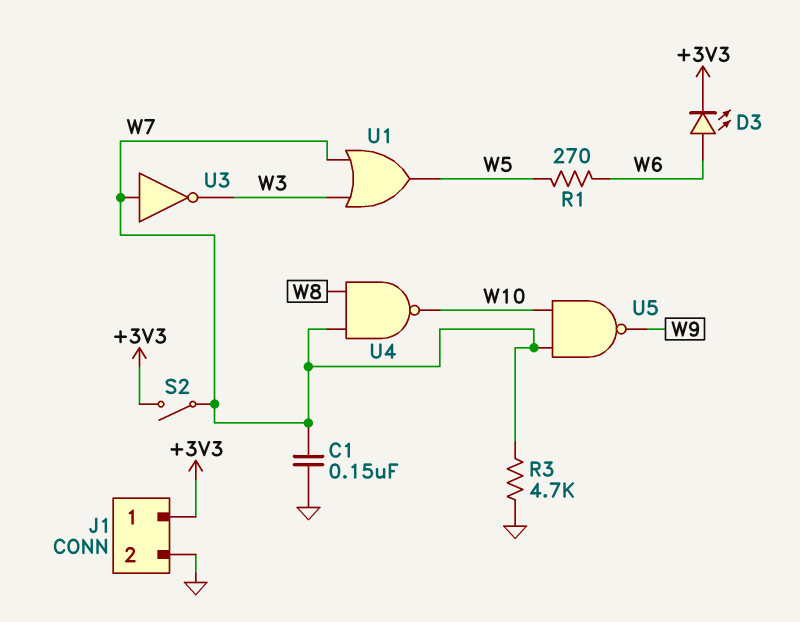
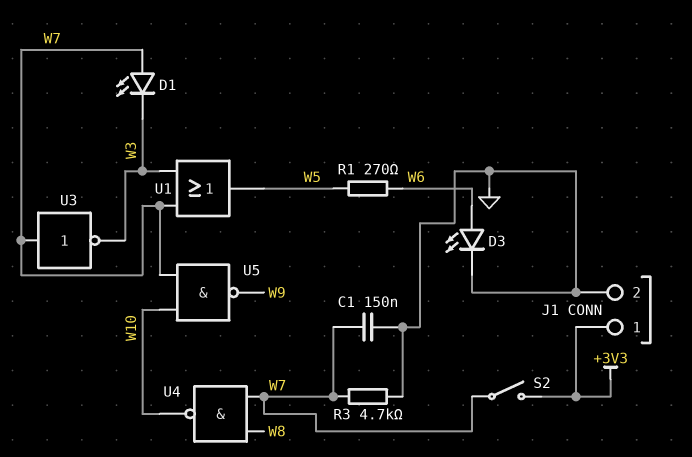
D1: none -> LED (A W7, K W3)
D3: LED (A W6, K +3V3) -> LED (A W6, K GND)

